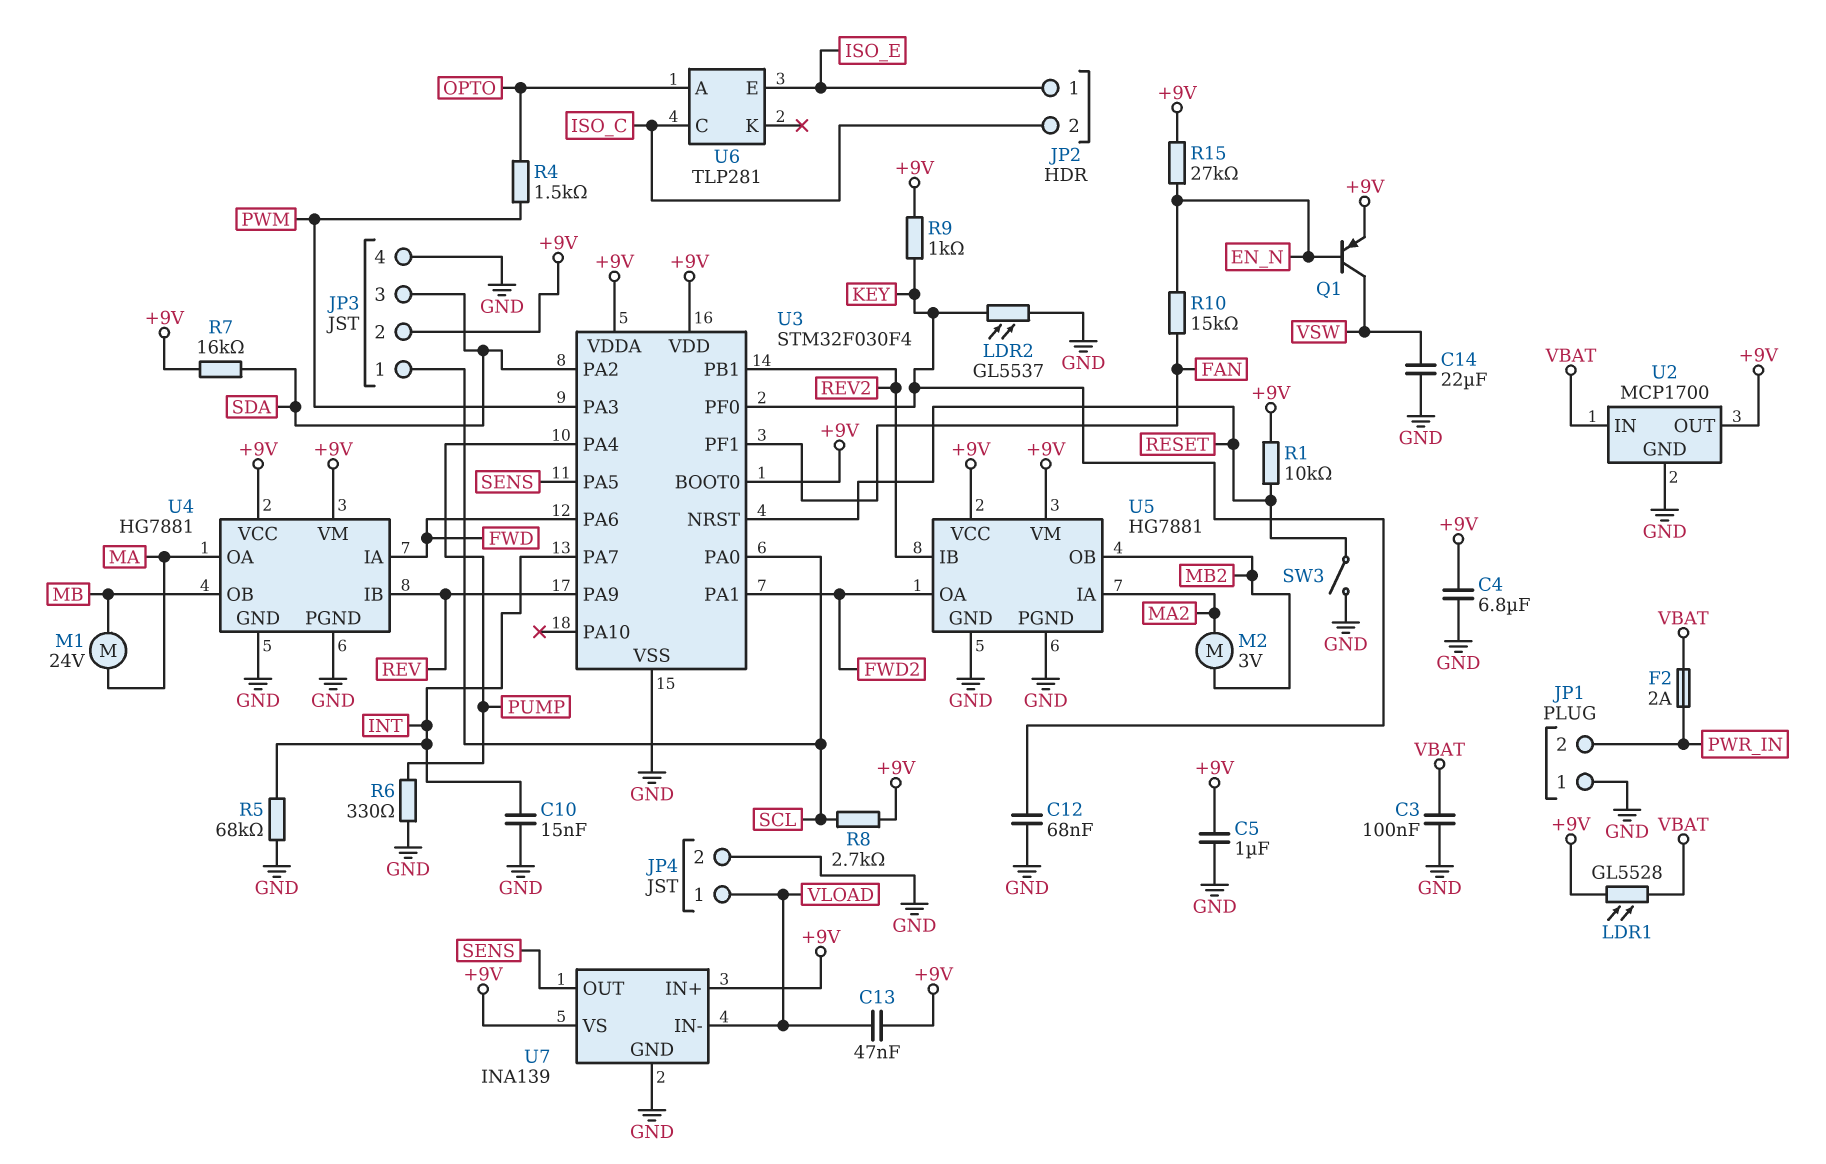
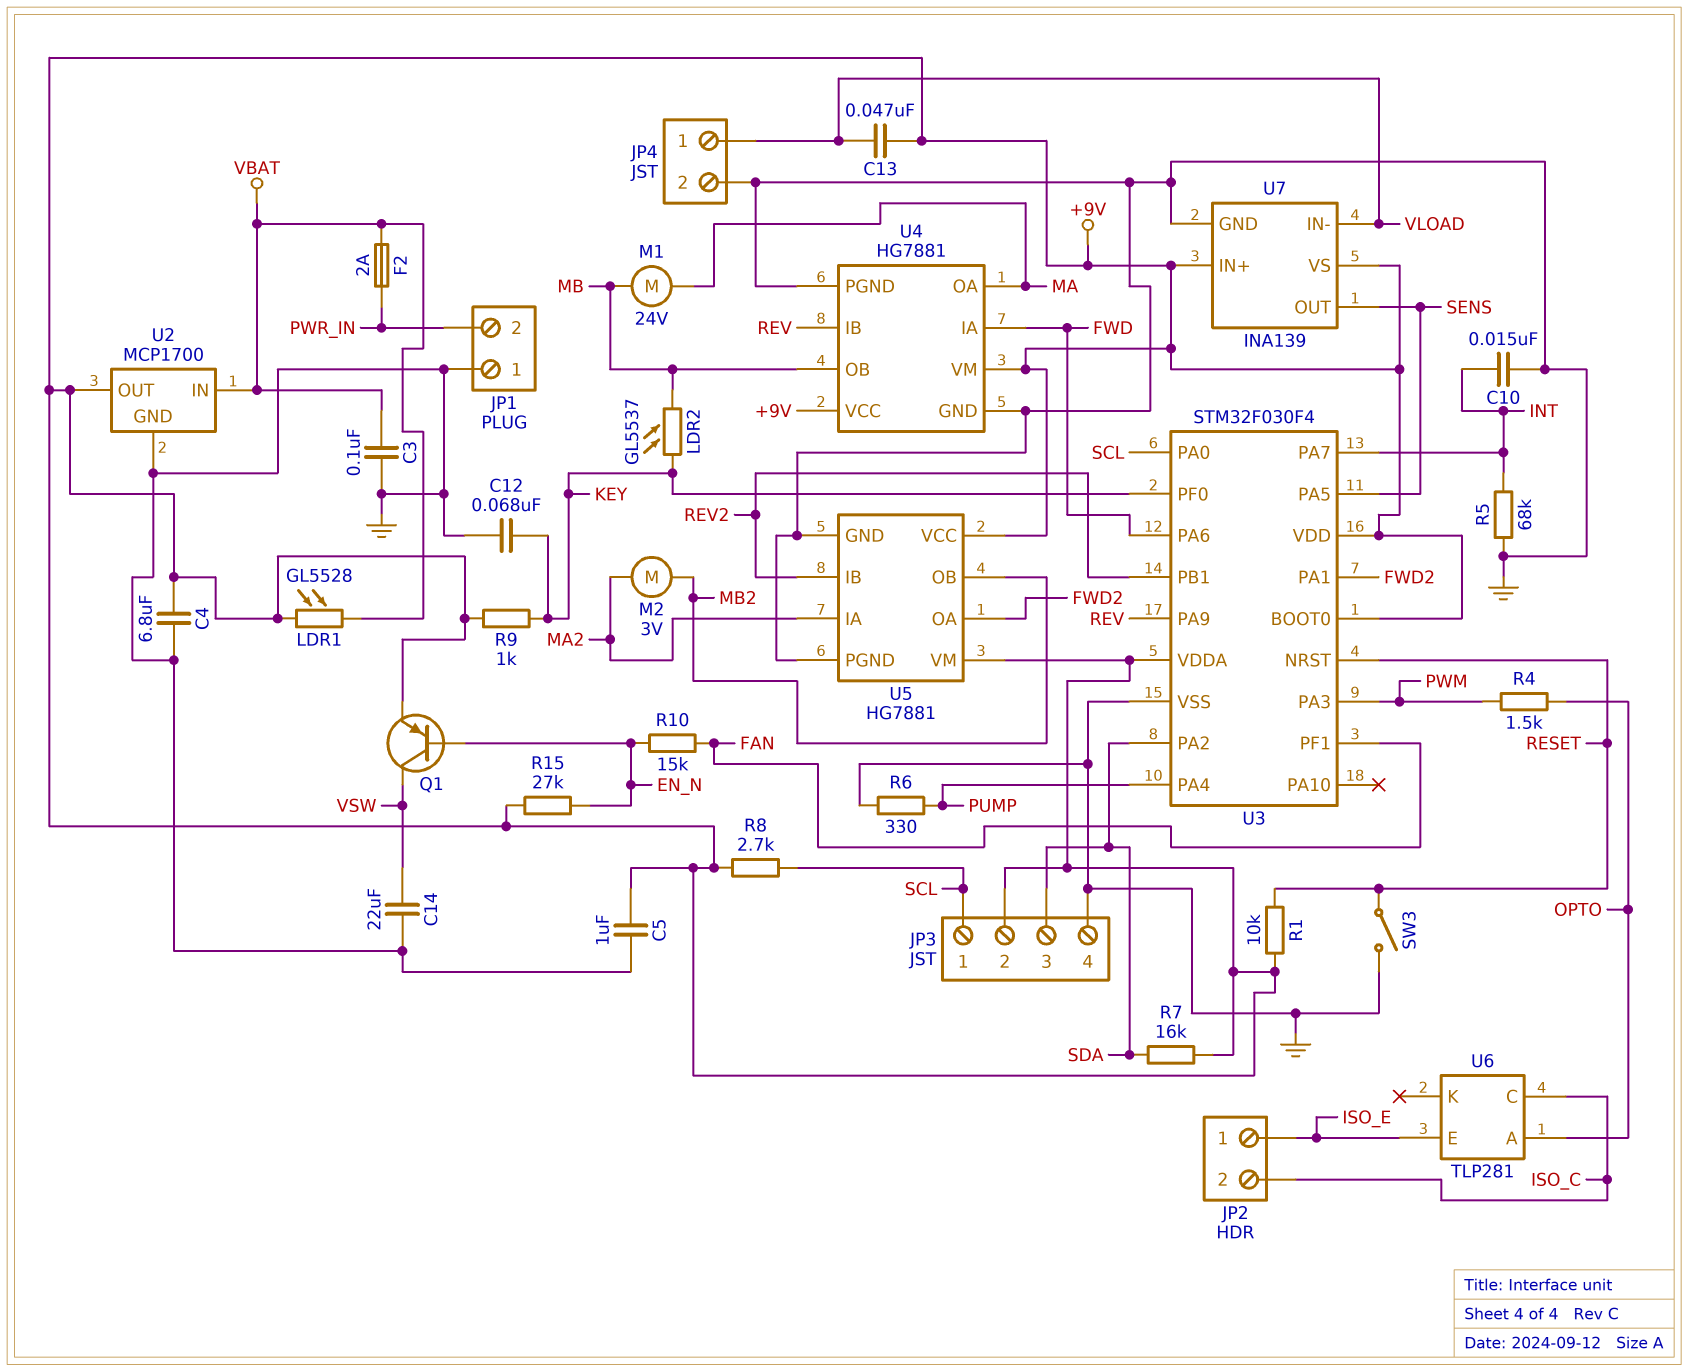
LDR2: GL5537 (GND, KEY) -> GL5537 (KEY, MB)

